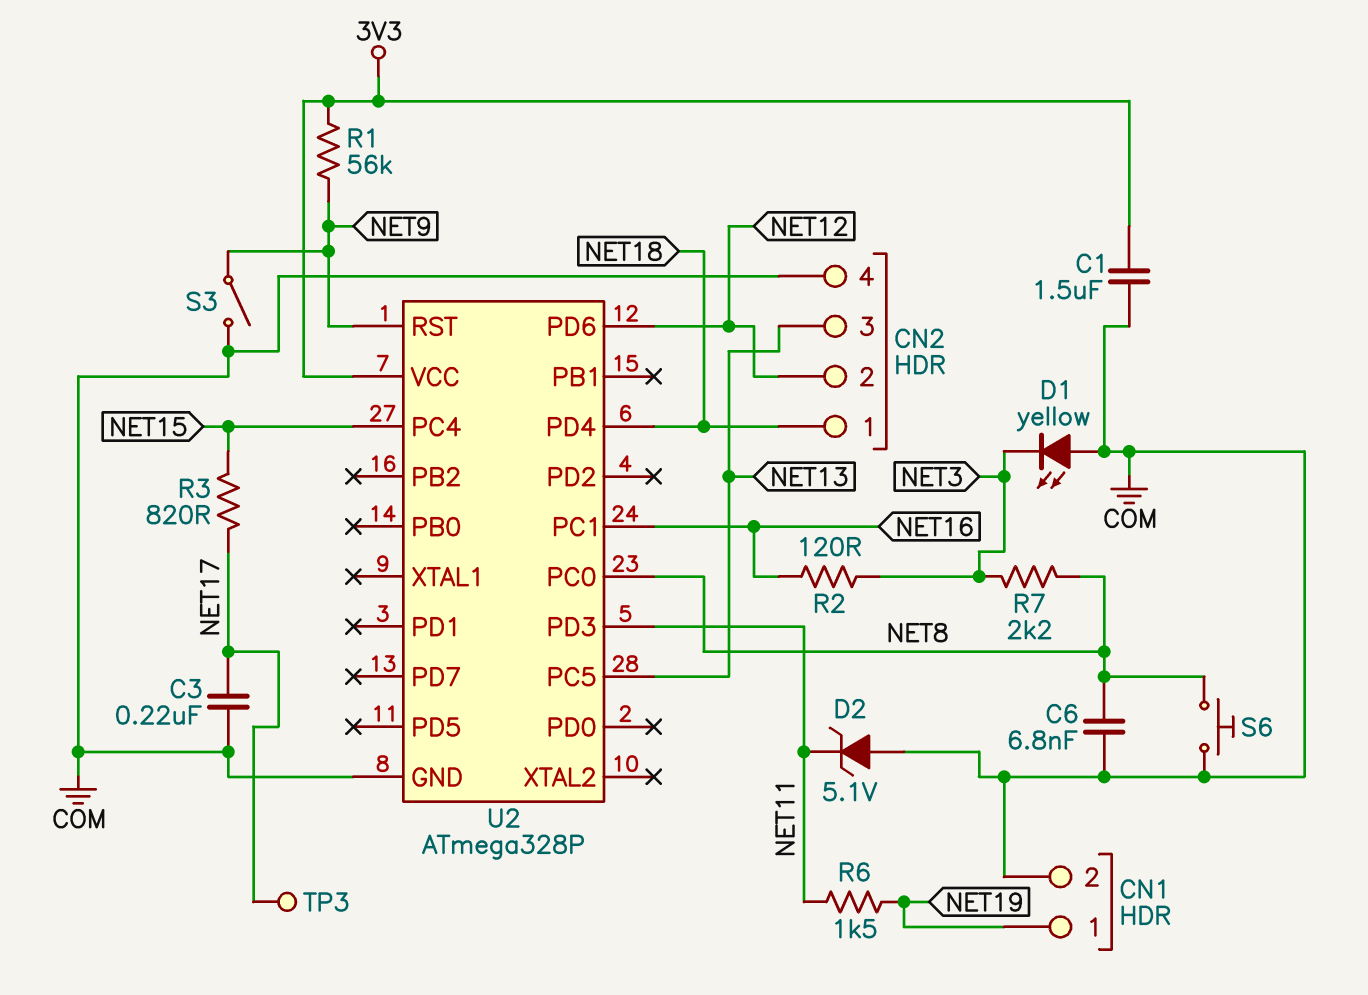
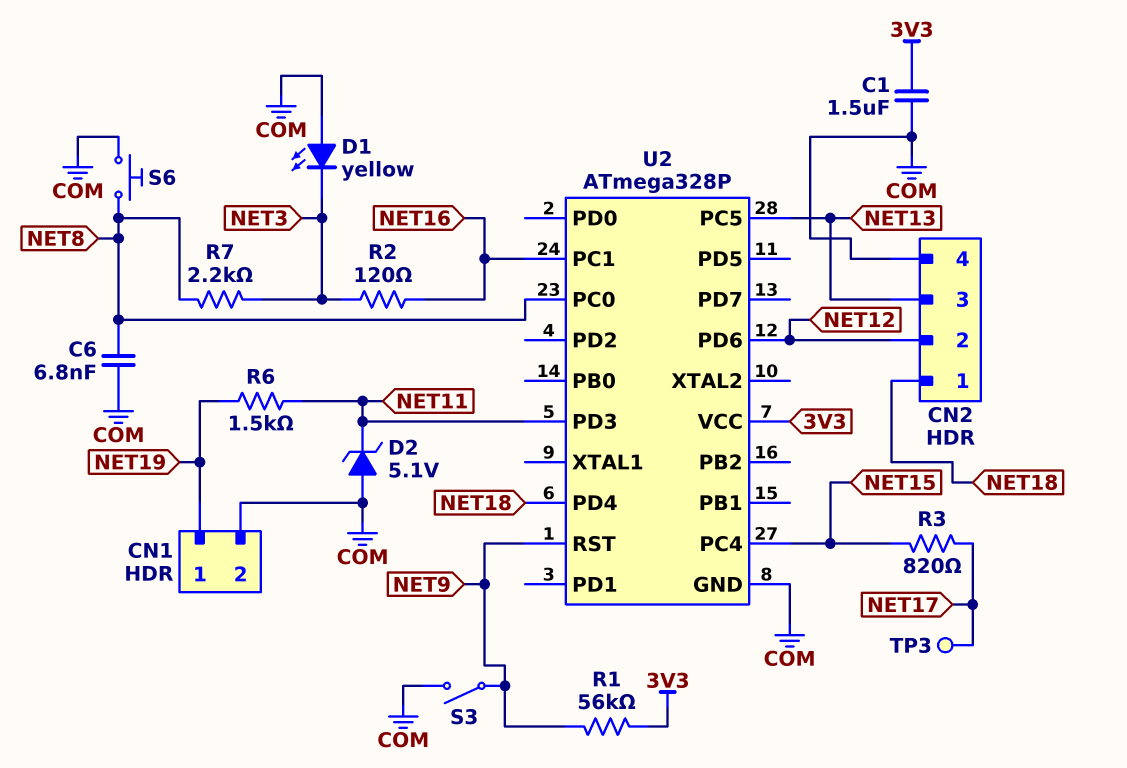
C3: 220nF (COM, NET17) -> none

